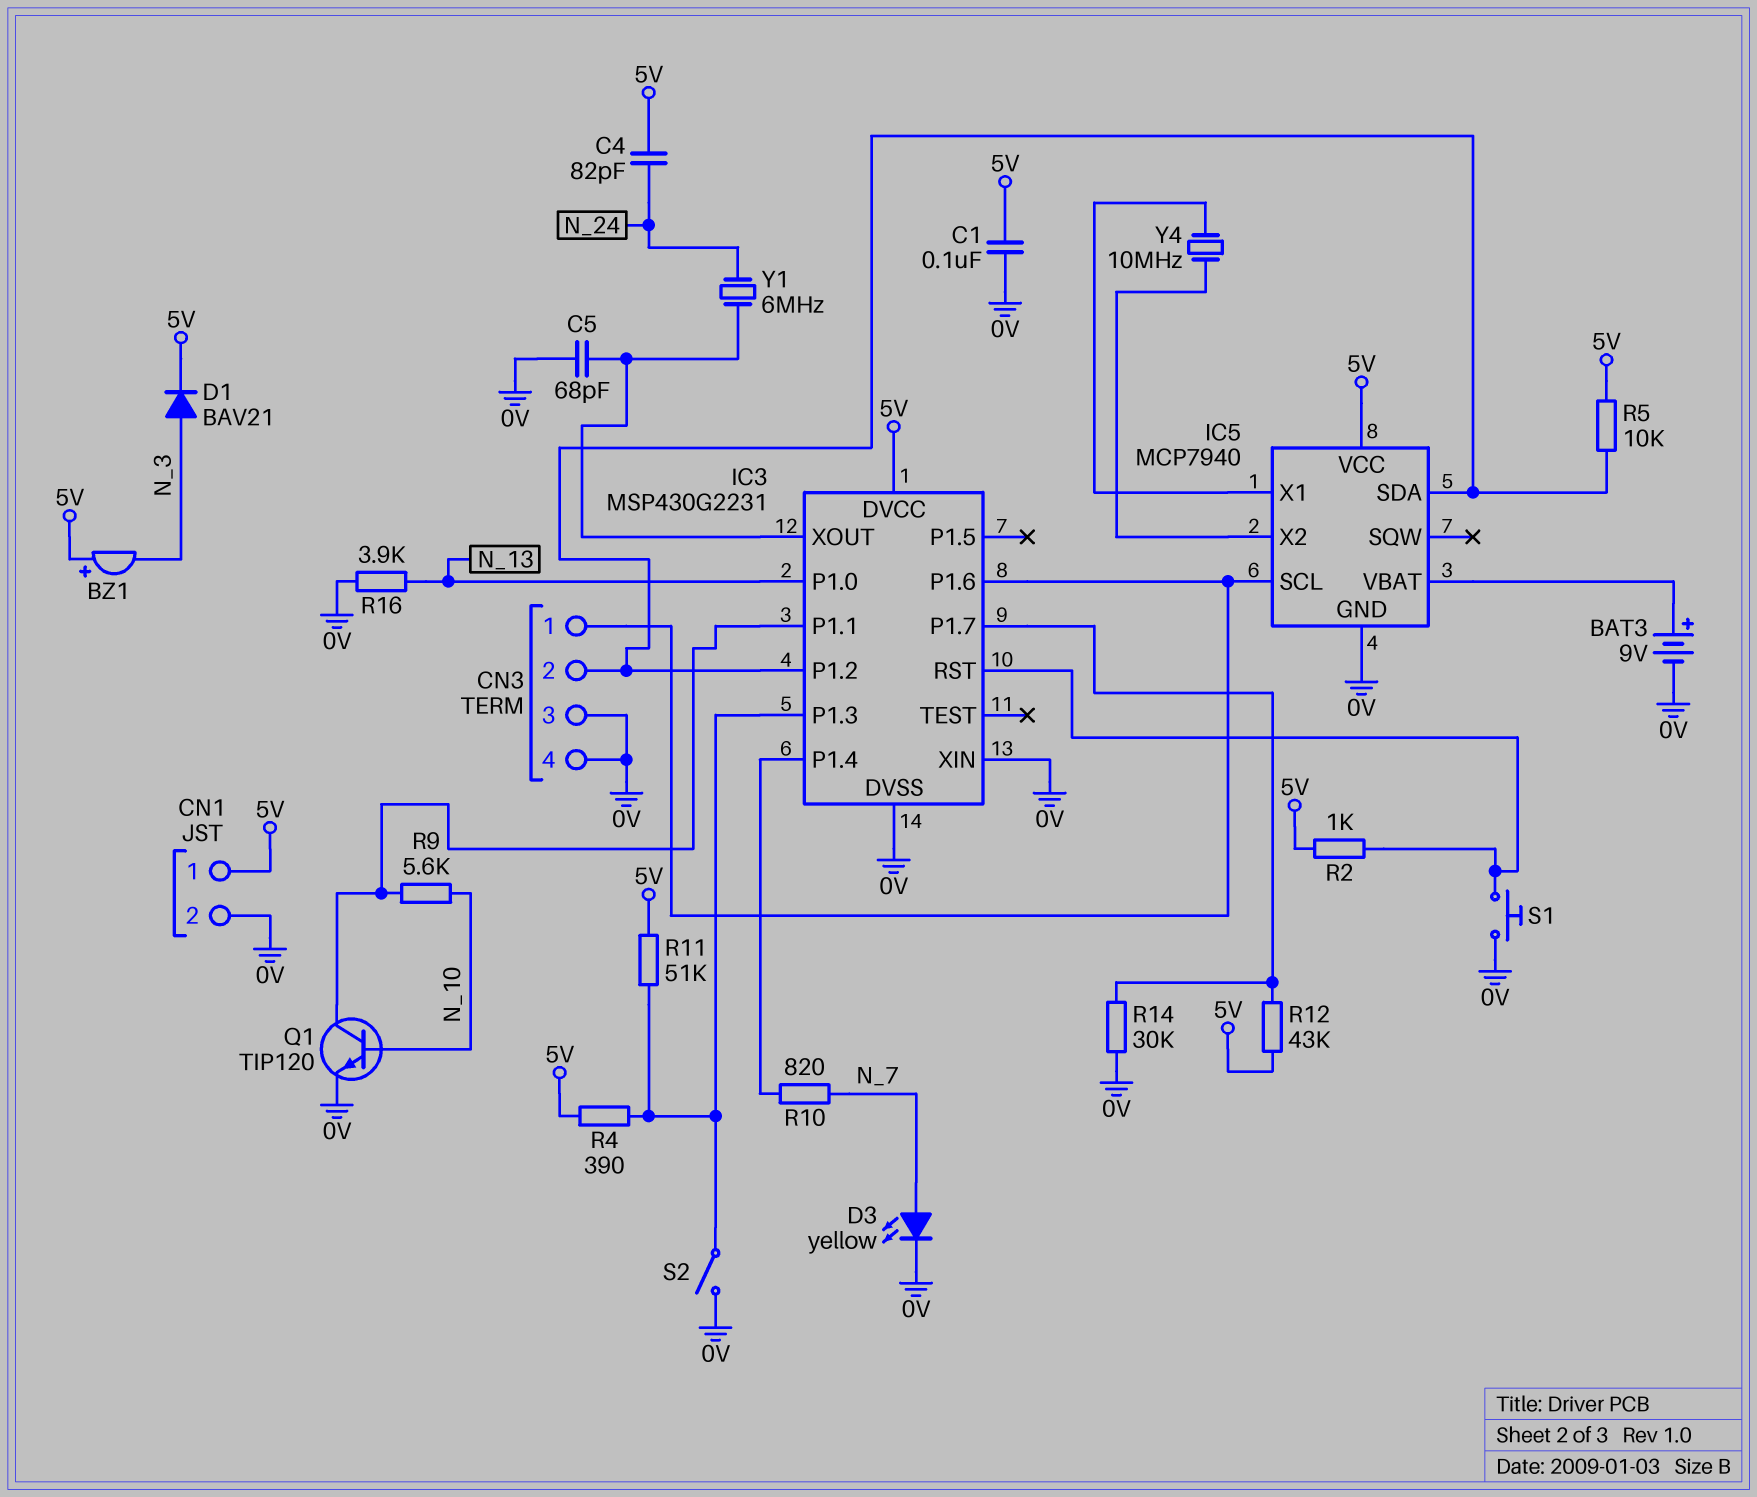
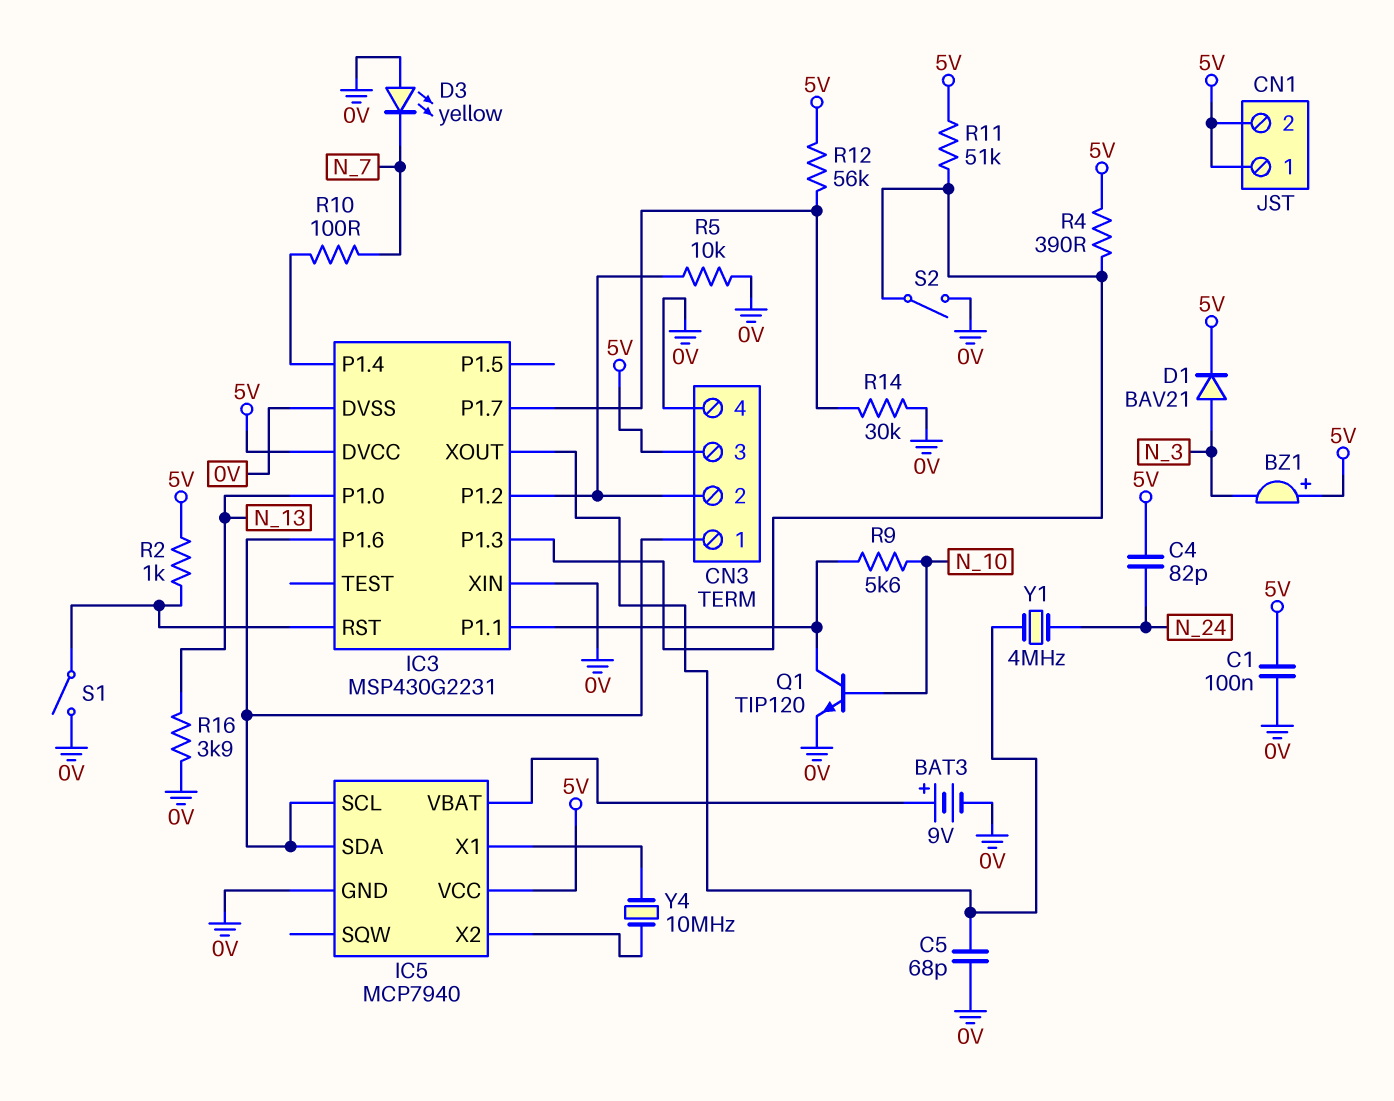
CN1 pin 2: 0V -> 5V
CN3 pin 3: 0V -> 5V
D3: LED yellow (A N_7, K 0V) -> LED yellow (A 0V, K N_7)
IC5 pin SDA: CN3/2 -> CN3/1
R5: 10k (5V, CN3/2) -> 10k (0V, CN3/2)
R10: 820 (IC3/P1.4, N_7) -> 100 (IC3/P1.4, N_7)
R12: 43k (5V, IC3/P1.7) -> 56k (5V, IC3/P1.7)
S1: button (0V, IC3/RST) -> switch (0V, IC3/RST)
Y1: 6MHz (IC3/XOUT, N_24) -> 4MHz (IC3/XOUT, N_24)

